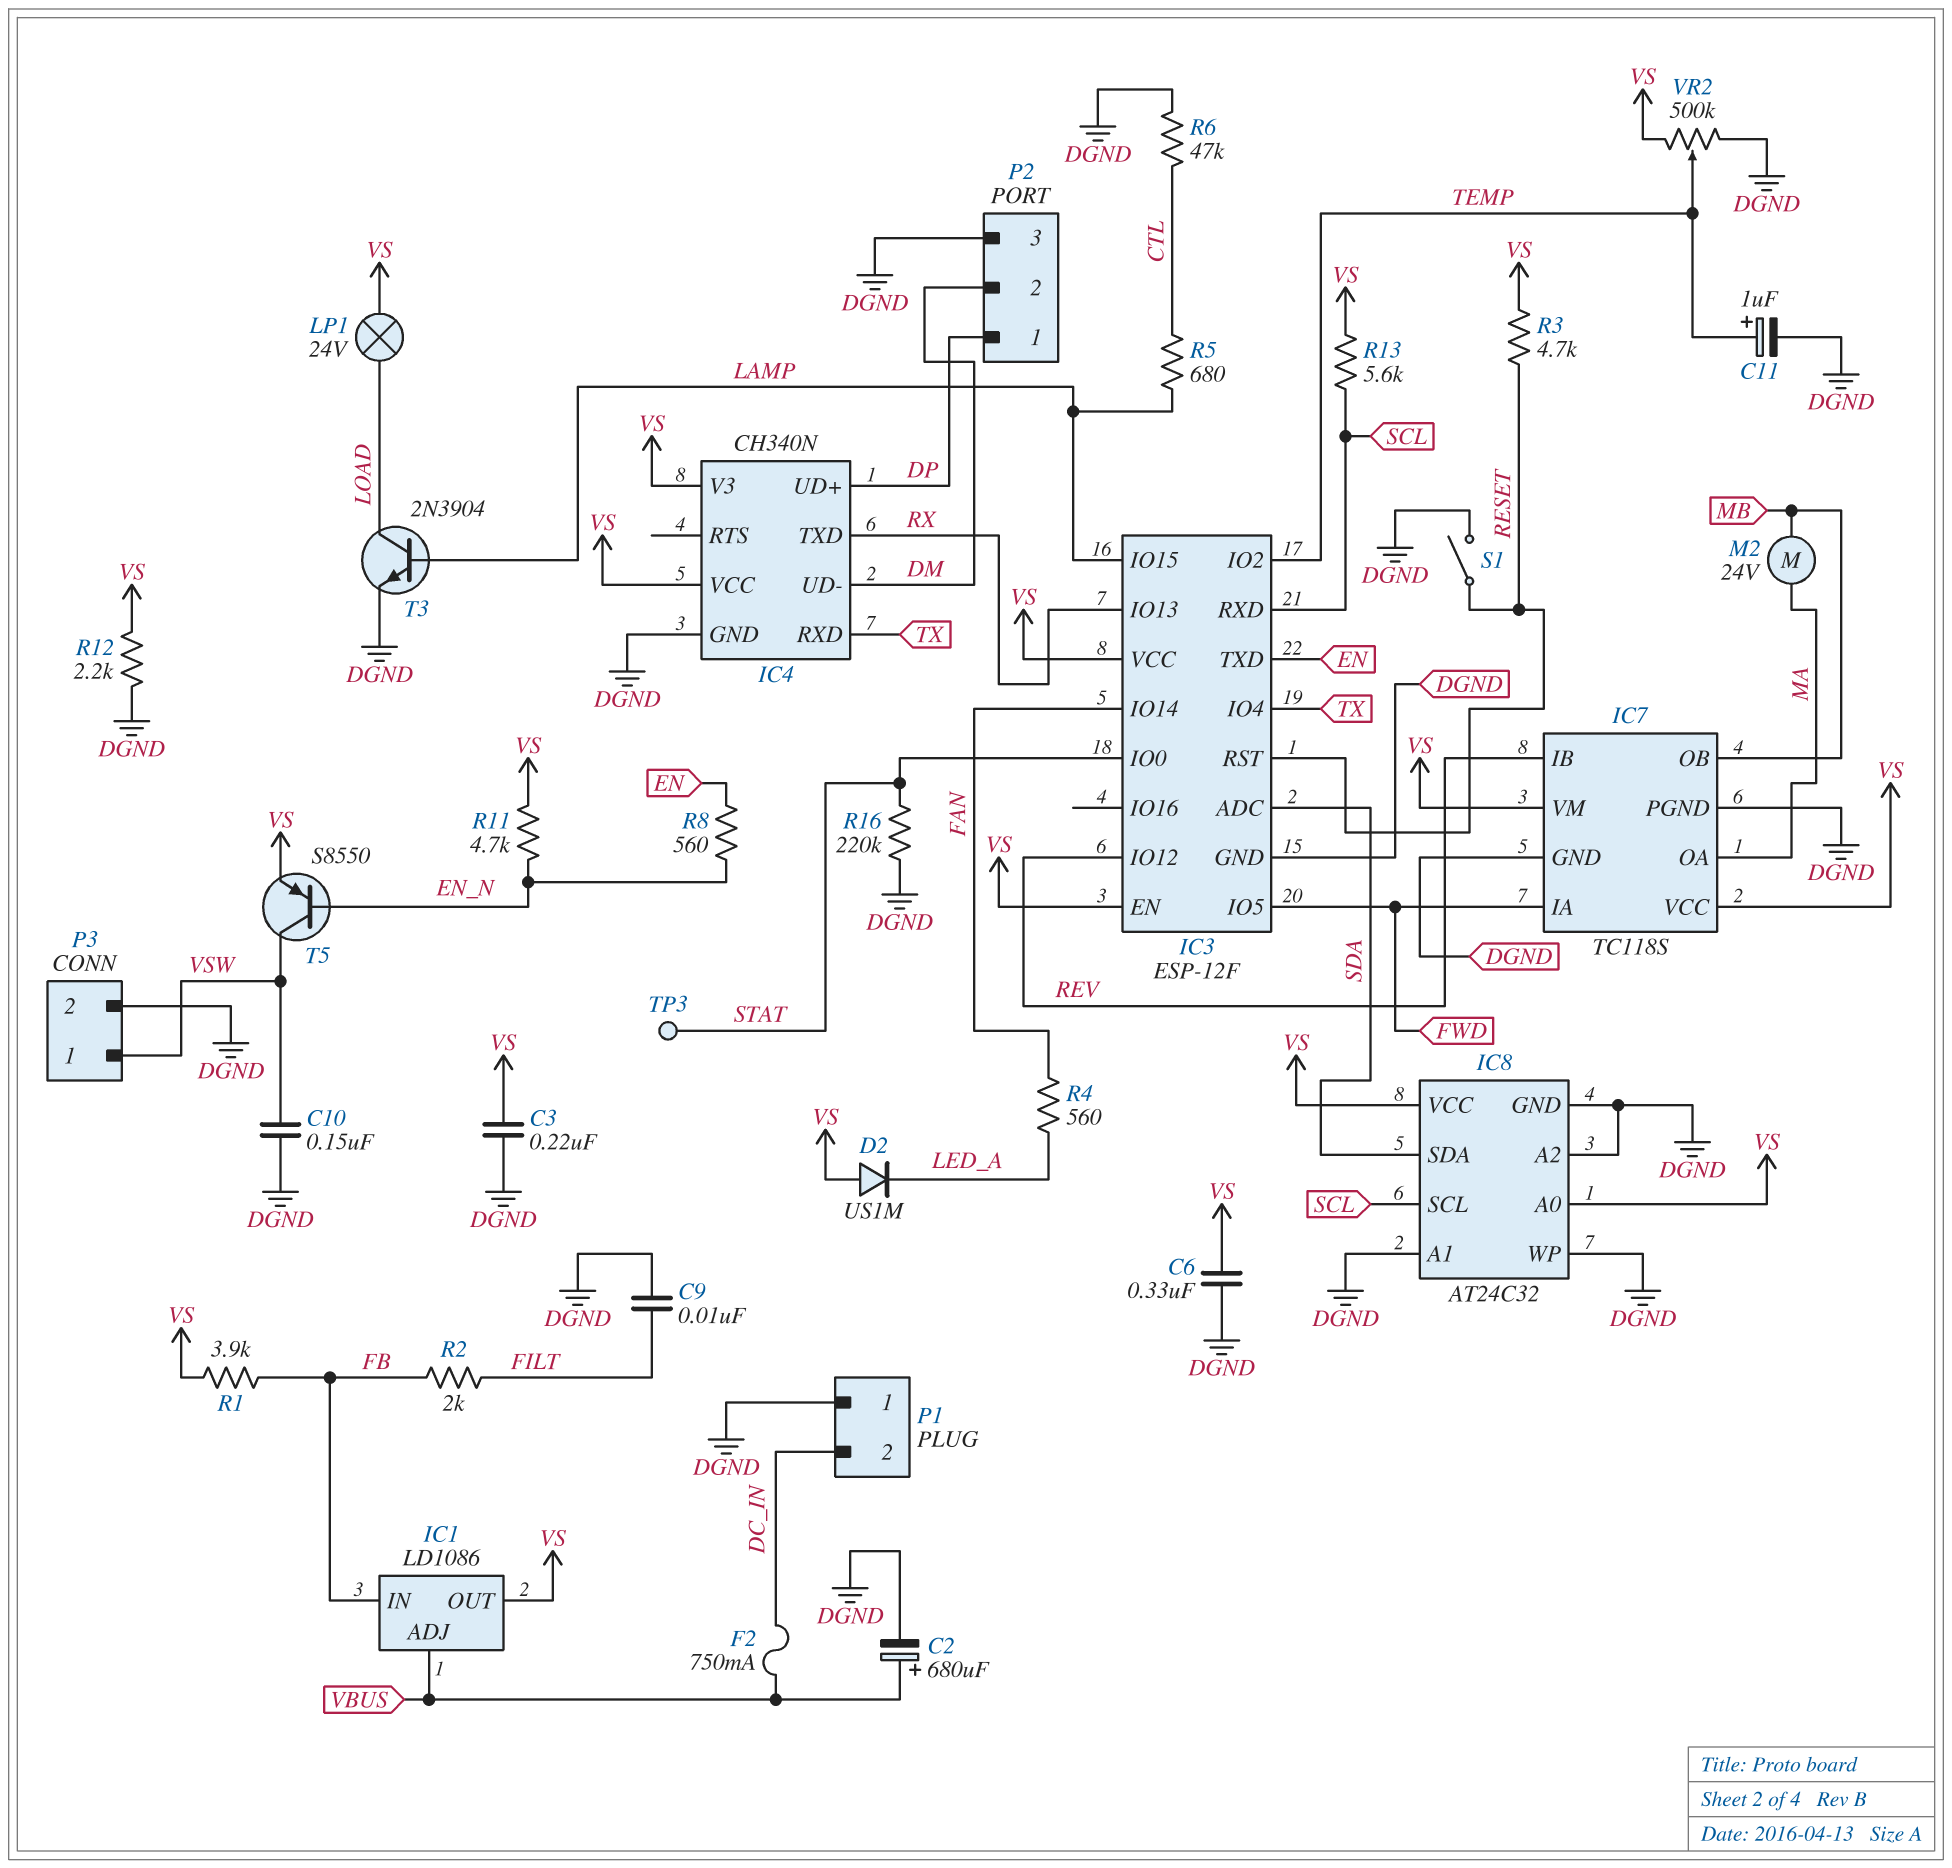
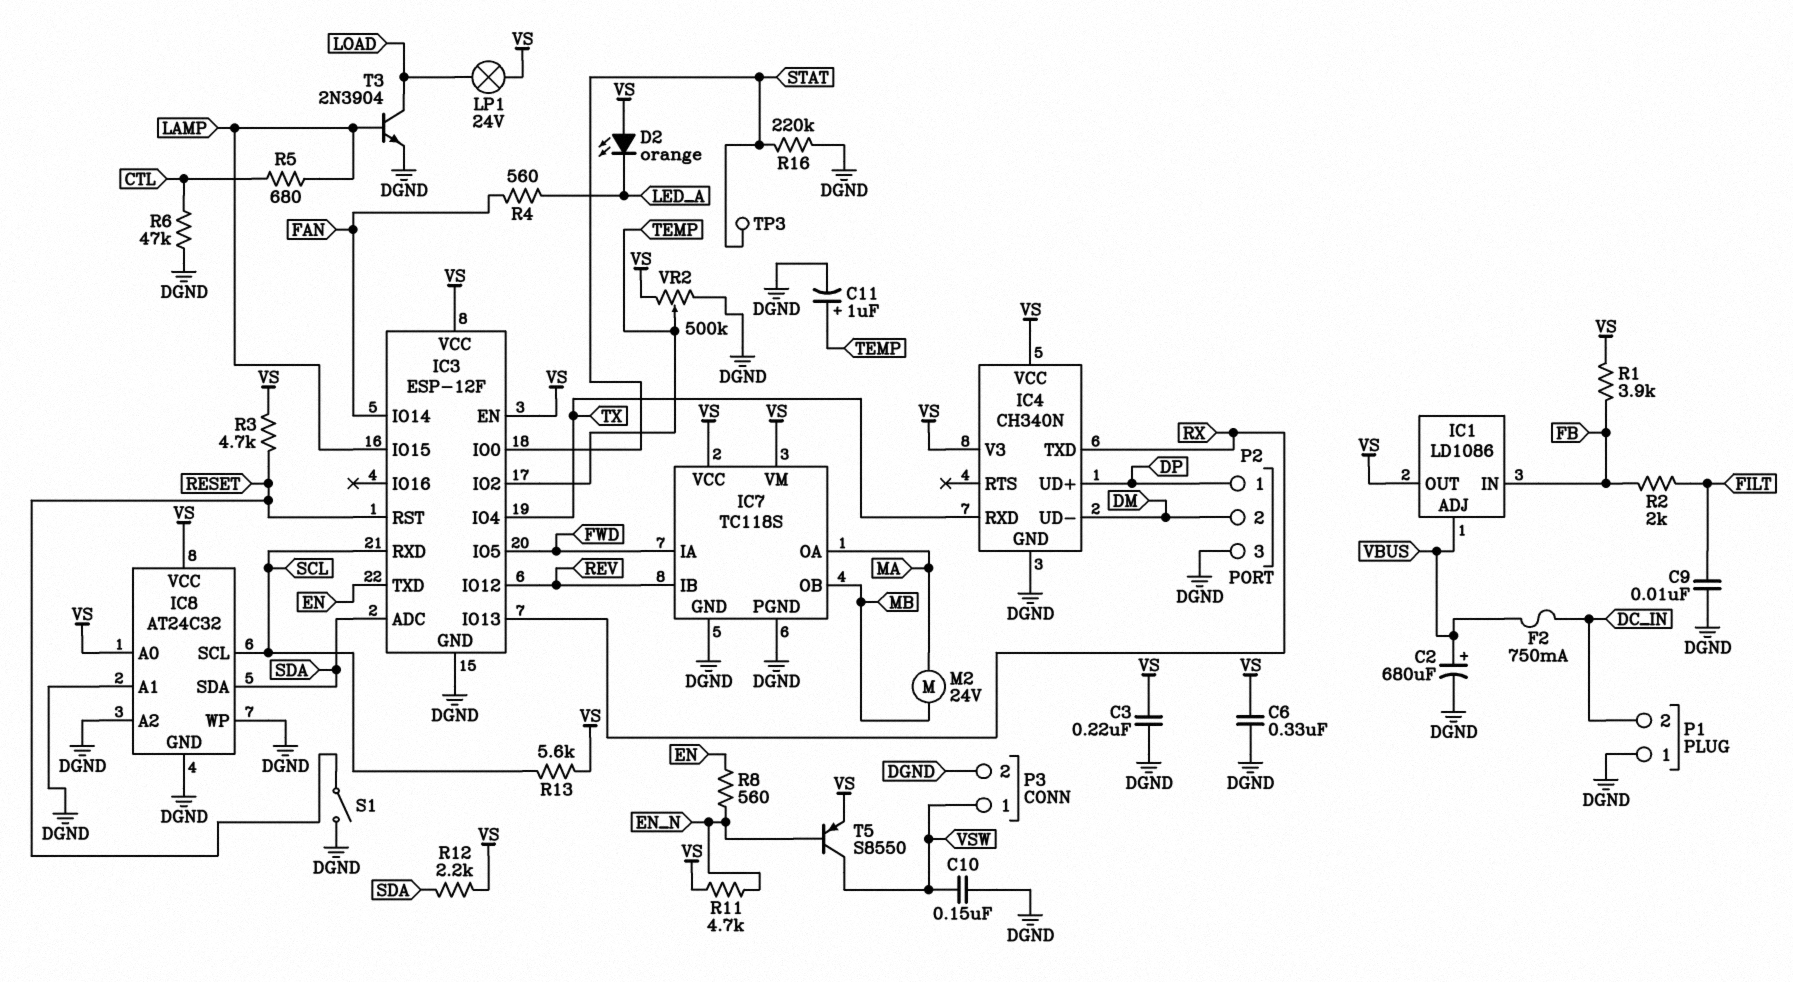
D2: diode US1M (A VS, K LED_A) -> LED orange (A VS, K LED_A)
R12: 2.2k (DGND, VS) -> 2.2k (SDA, VS)

